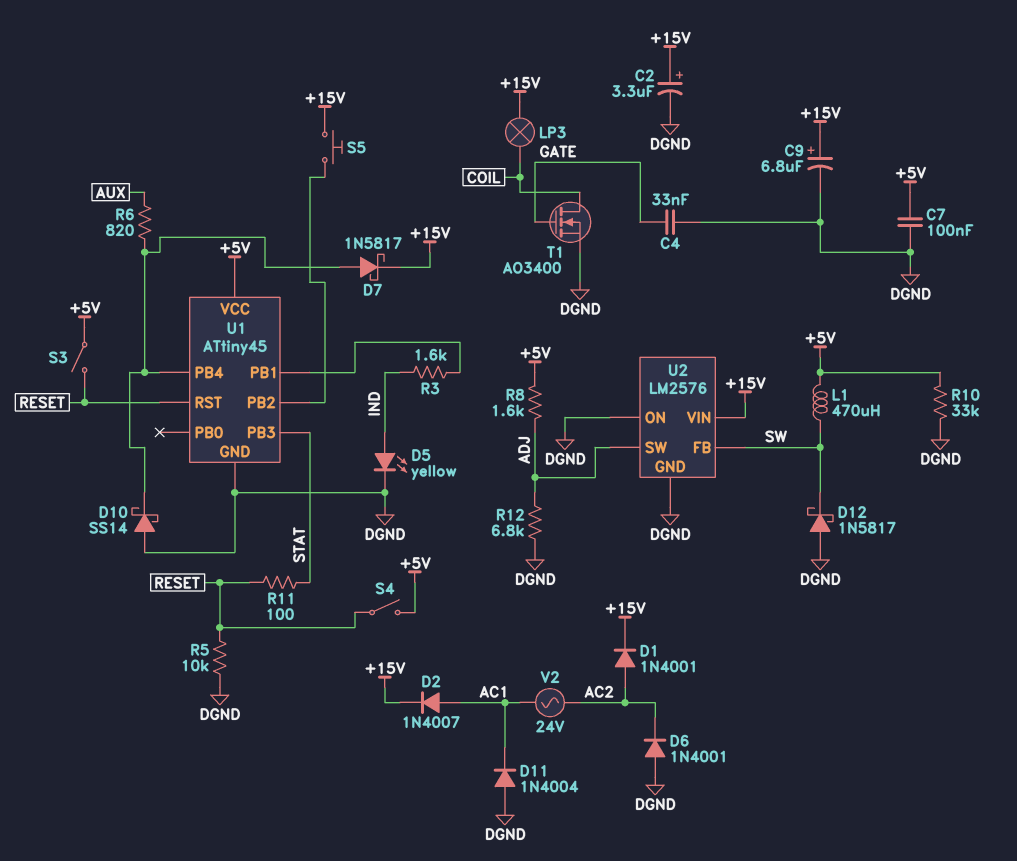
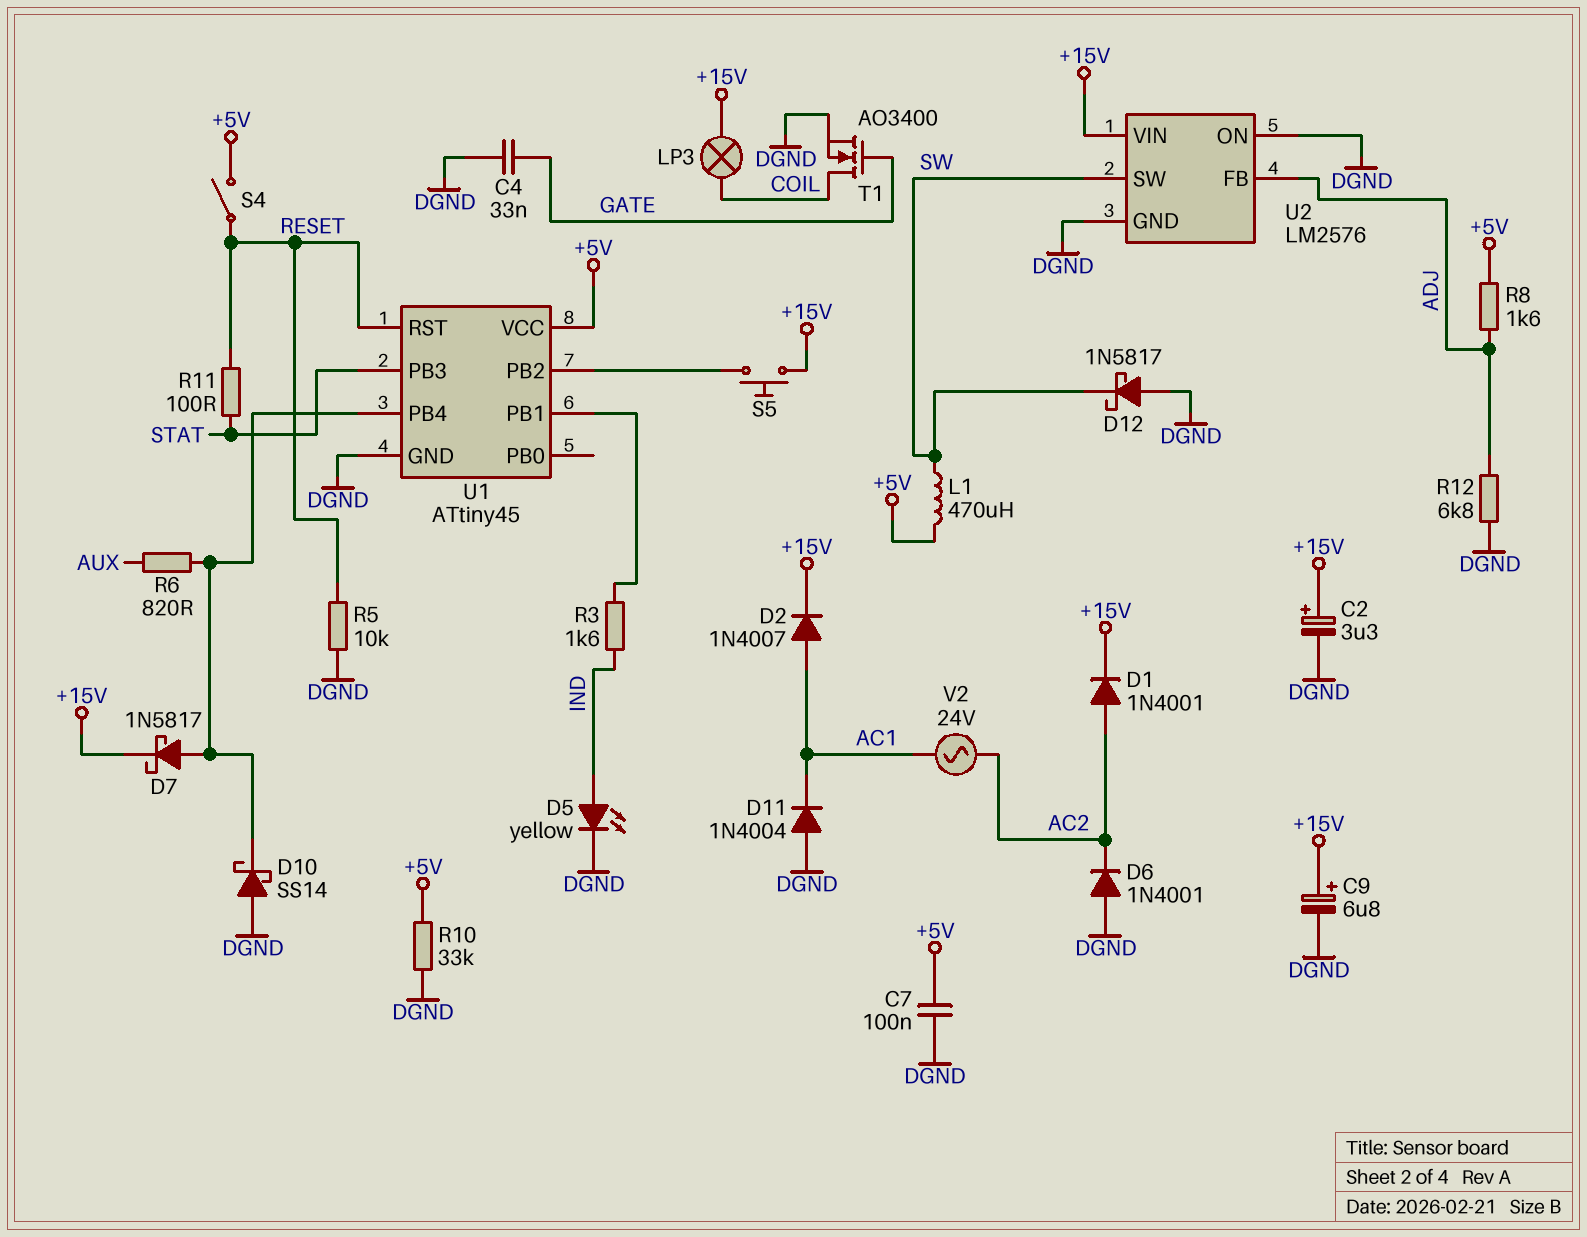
S3: switch (+5V, RESET) -> none
U2 pin FB: SW -> ADJ
U2 pin SW: ADJ -> SW

